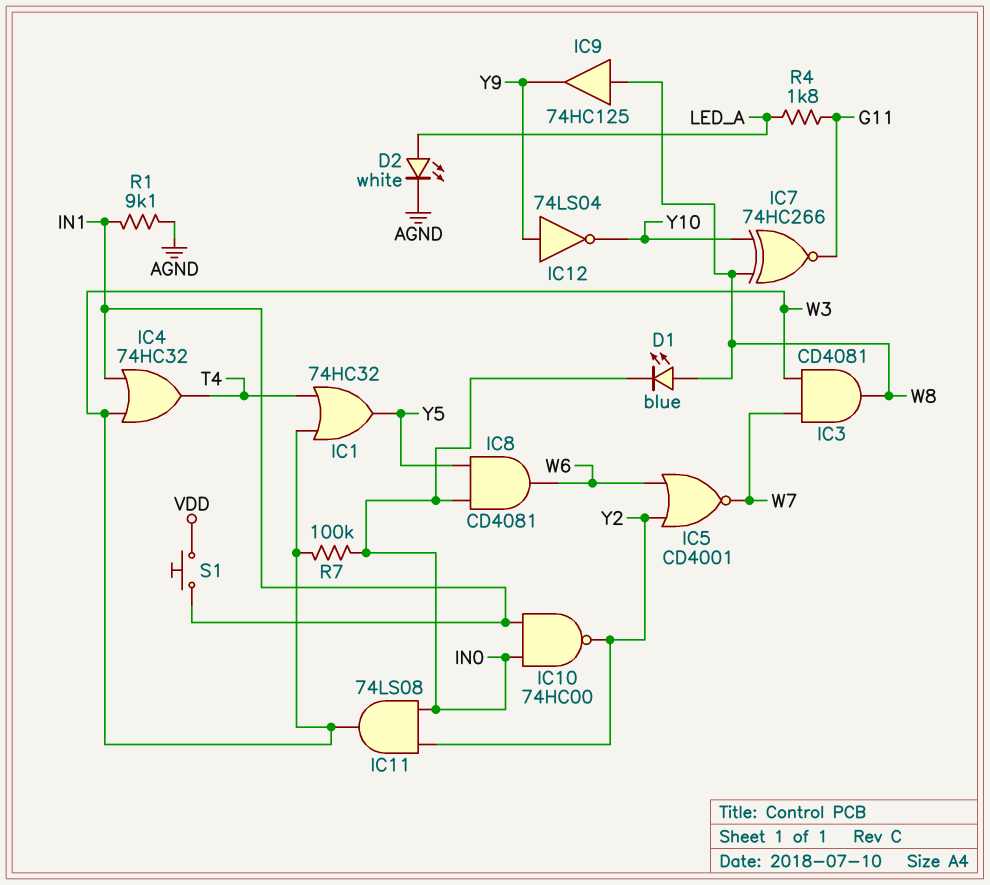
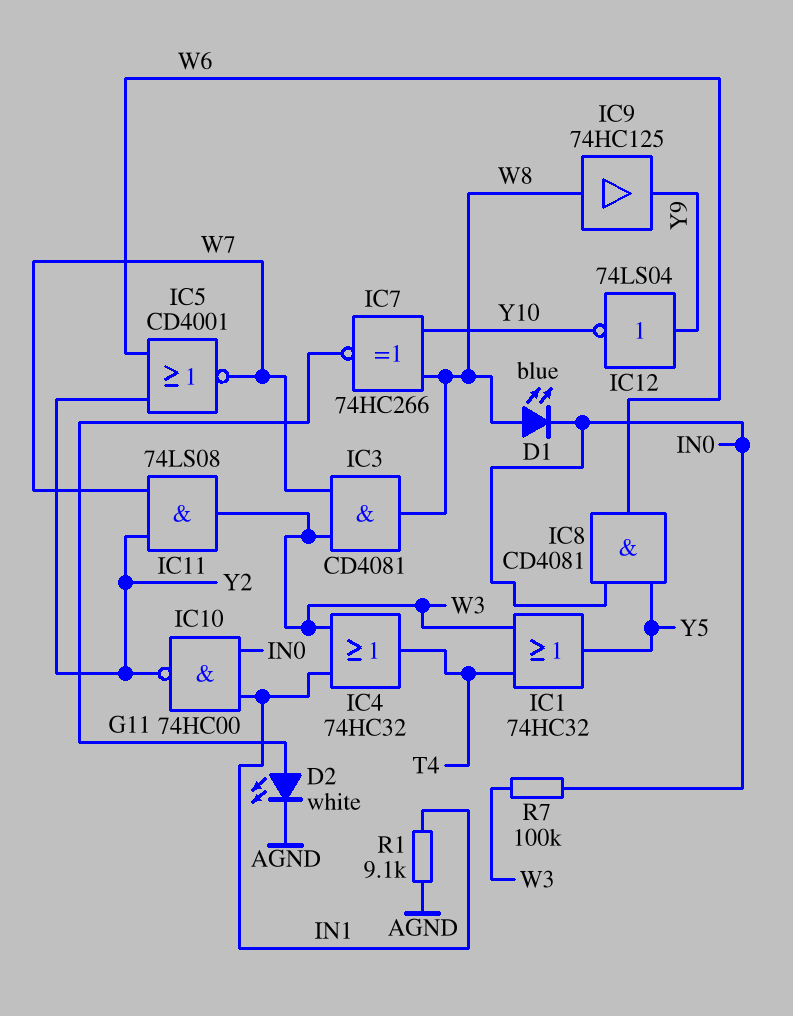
D2: LED white (A LED_A, K AGND) -> LED white (A G11, K AGND)
IC11: AND 74LS08 (in IN0, in Y2, out W3) -> AND 74LS08 (in W7, in Y2, out W3)
R4: 1.8k (G11, LED_A) -> none
S1: button (IN1, VDD) -> none

